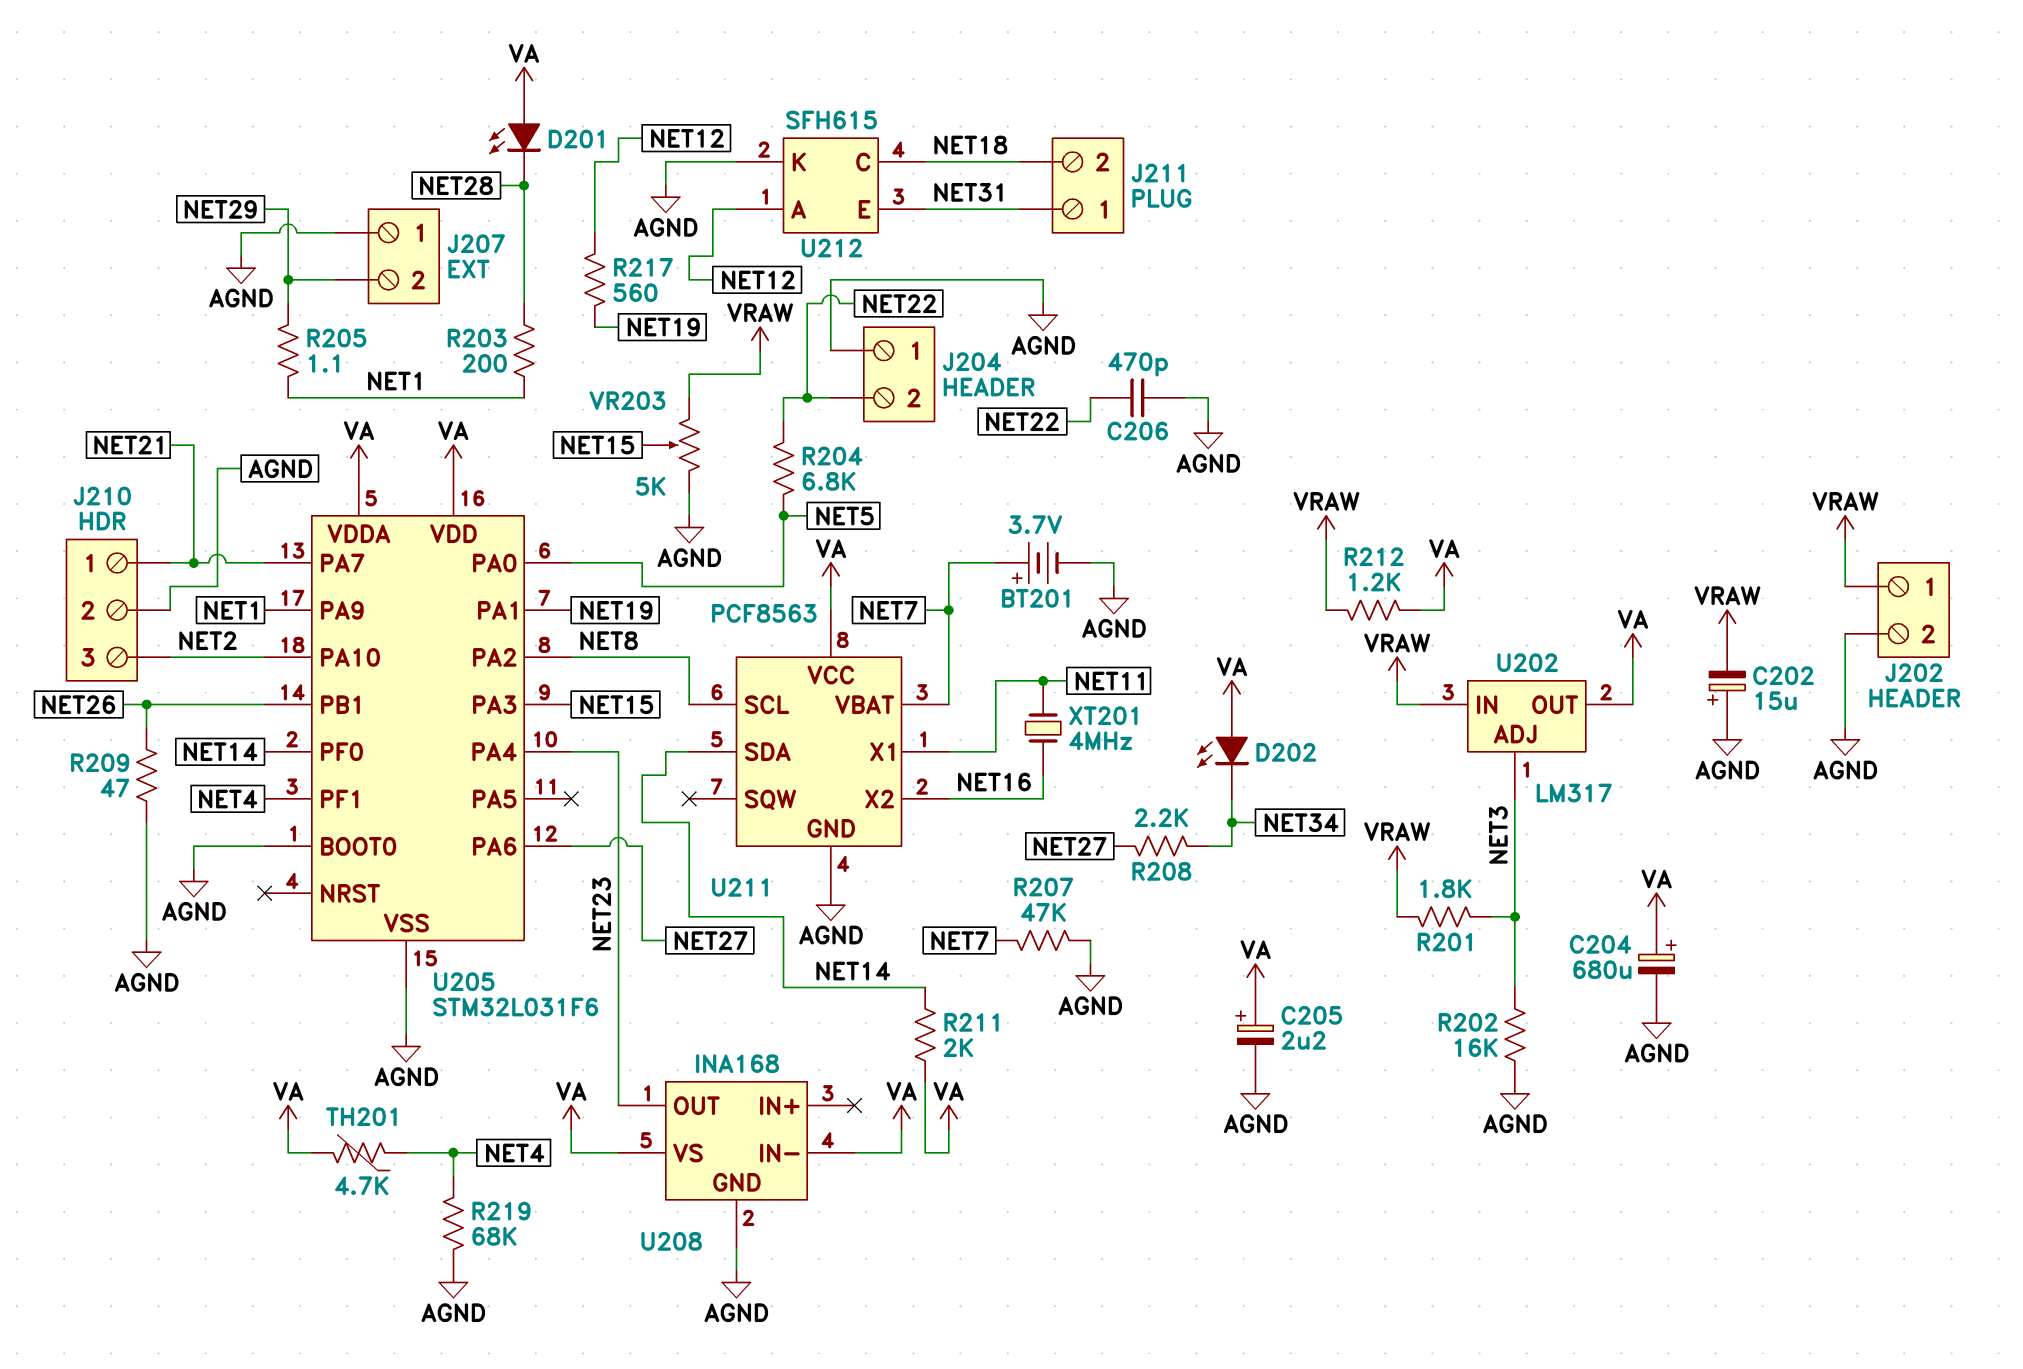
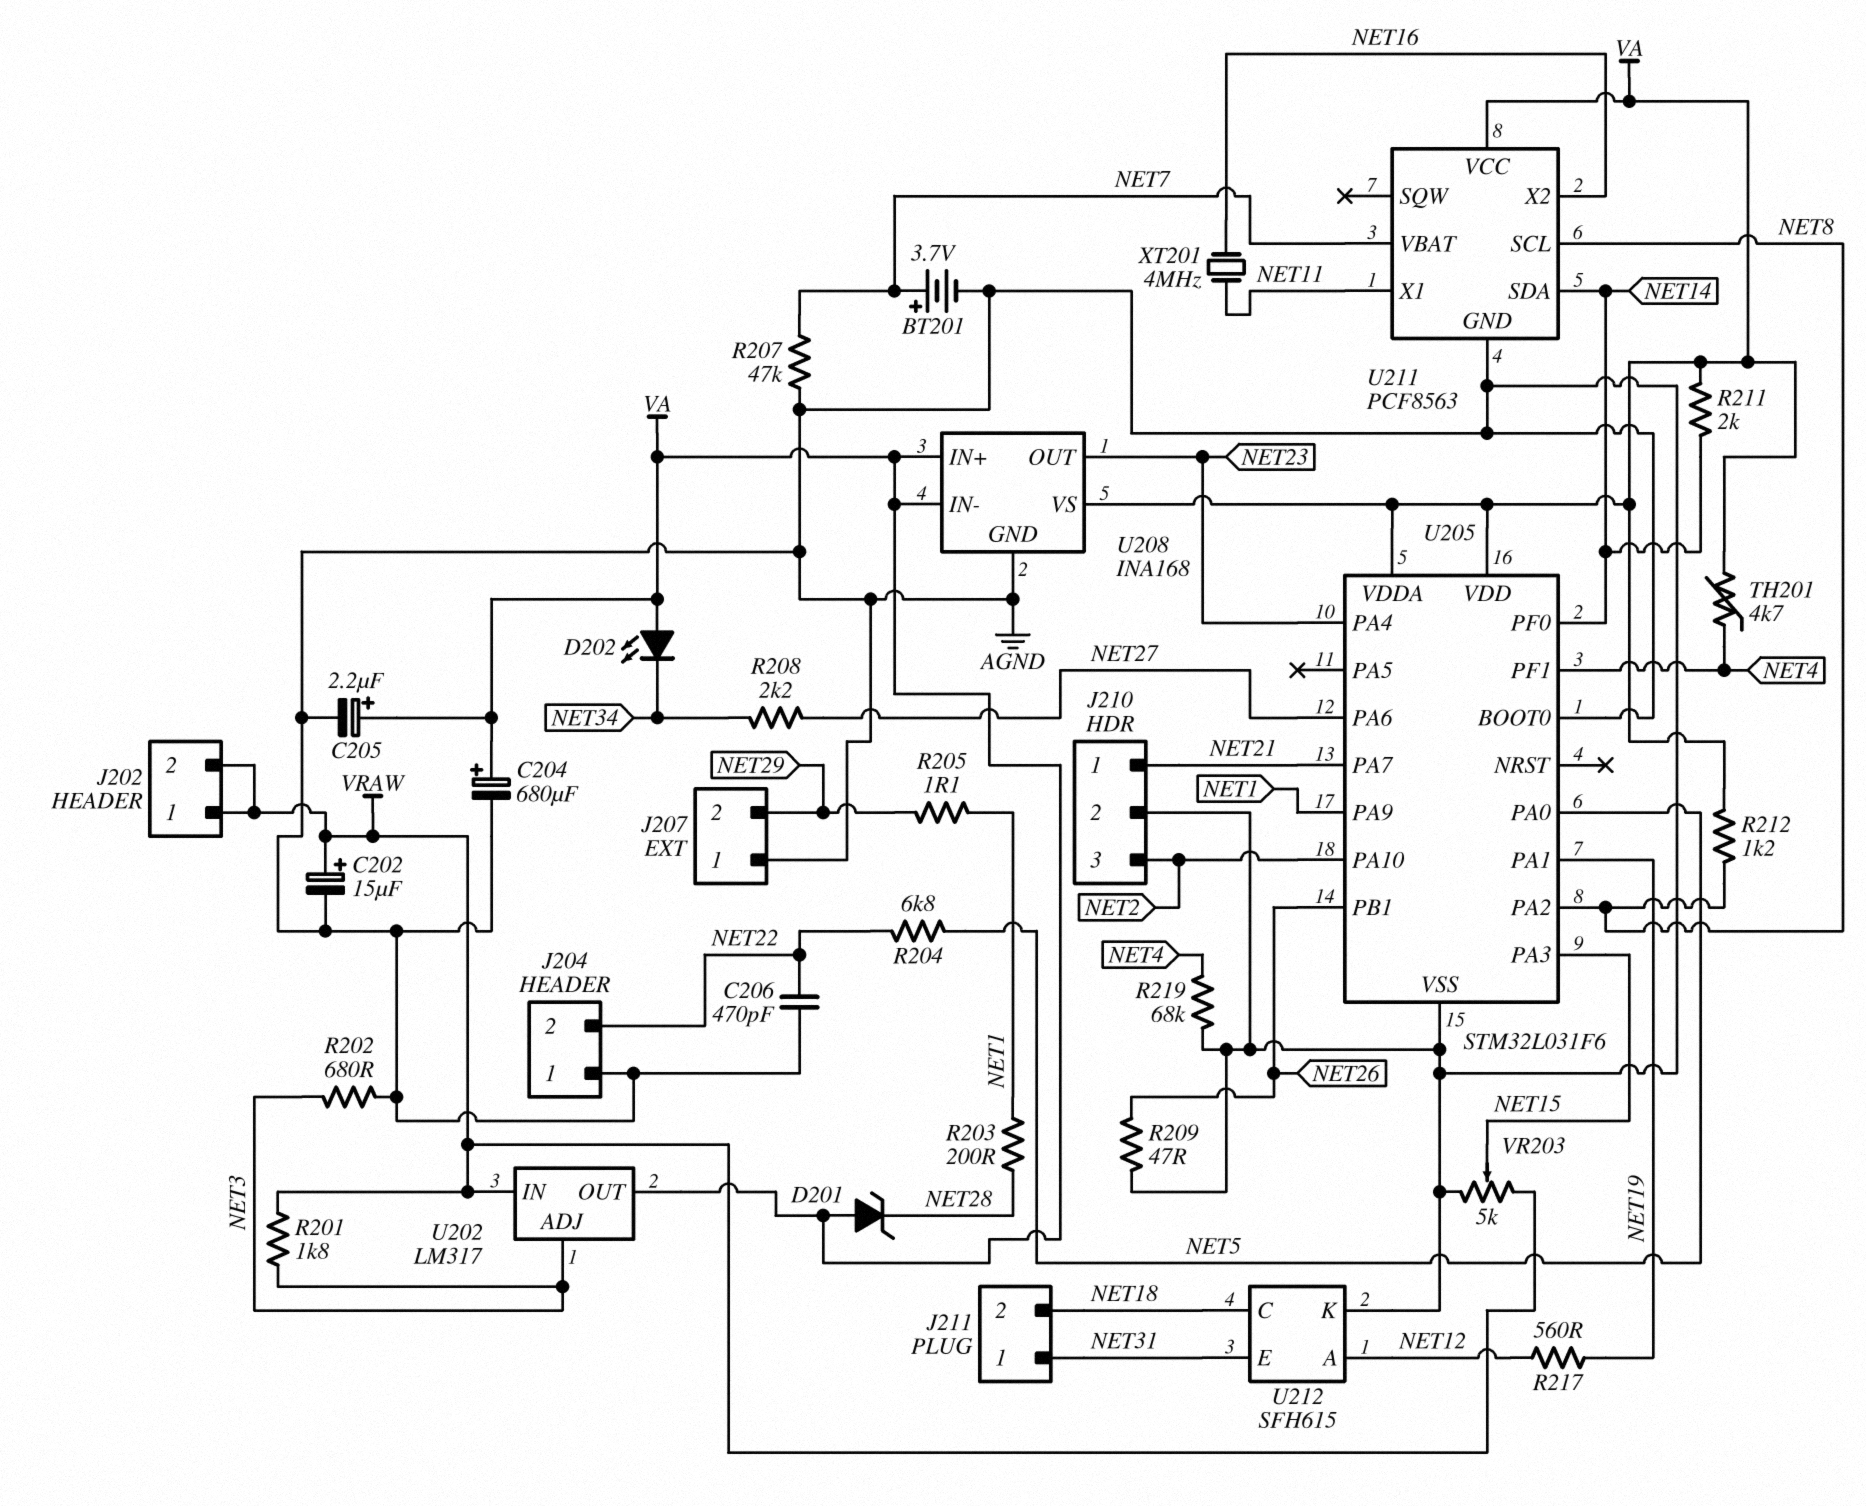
C202: 15uF (plus AGND, minus VRAW) -> 15uF (plus VRAW, minus AGND)
D201: LED (A VA, K NET28) -> zener (A VA, K NET28)
J202 pin 2: AGND -> VRAW
R202: 16k (AGND, NET3) -> 680 (AGND, NET3)
R212: 1.2k (VA, VRAW) -> 1.2k (NET8, VA)
U208 pin IN+: none -> VA

